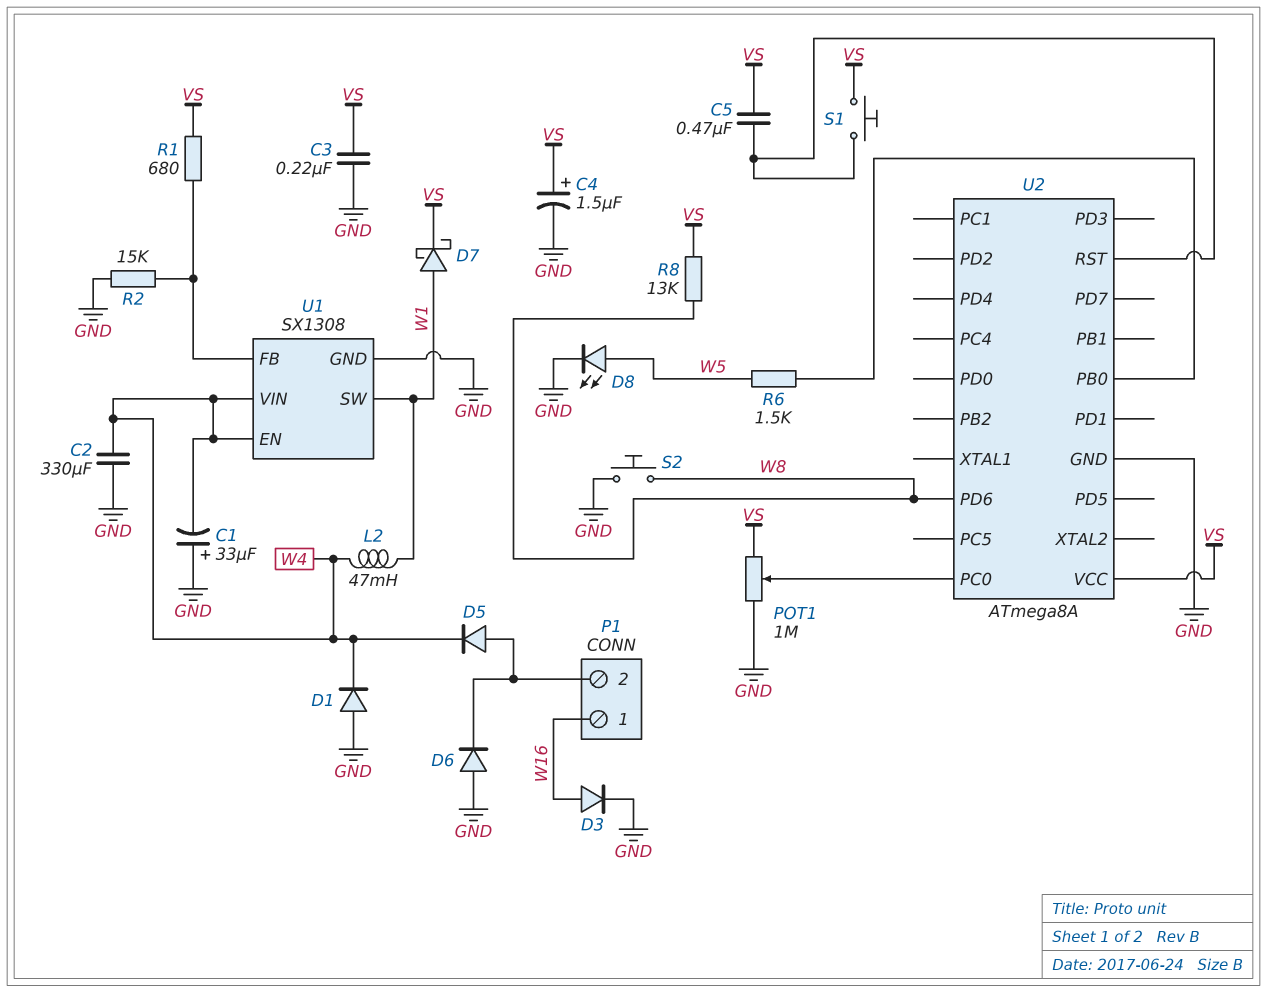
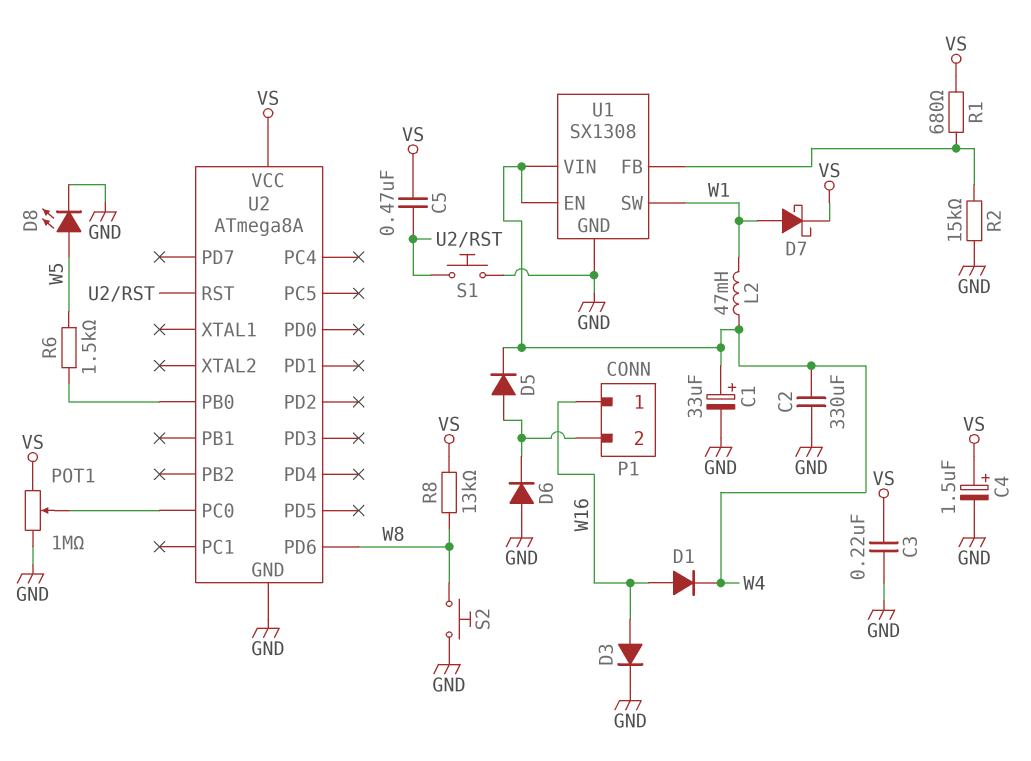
C1: 33uF (plus GND, minus W4) -> 33uF (plus W4, minus GND)
D1: diode (A GND, K W4) -> diode (A W16, K W4)
S1: button (U2/RST, VS) -> button (GND, U2/RST)

